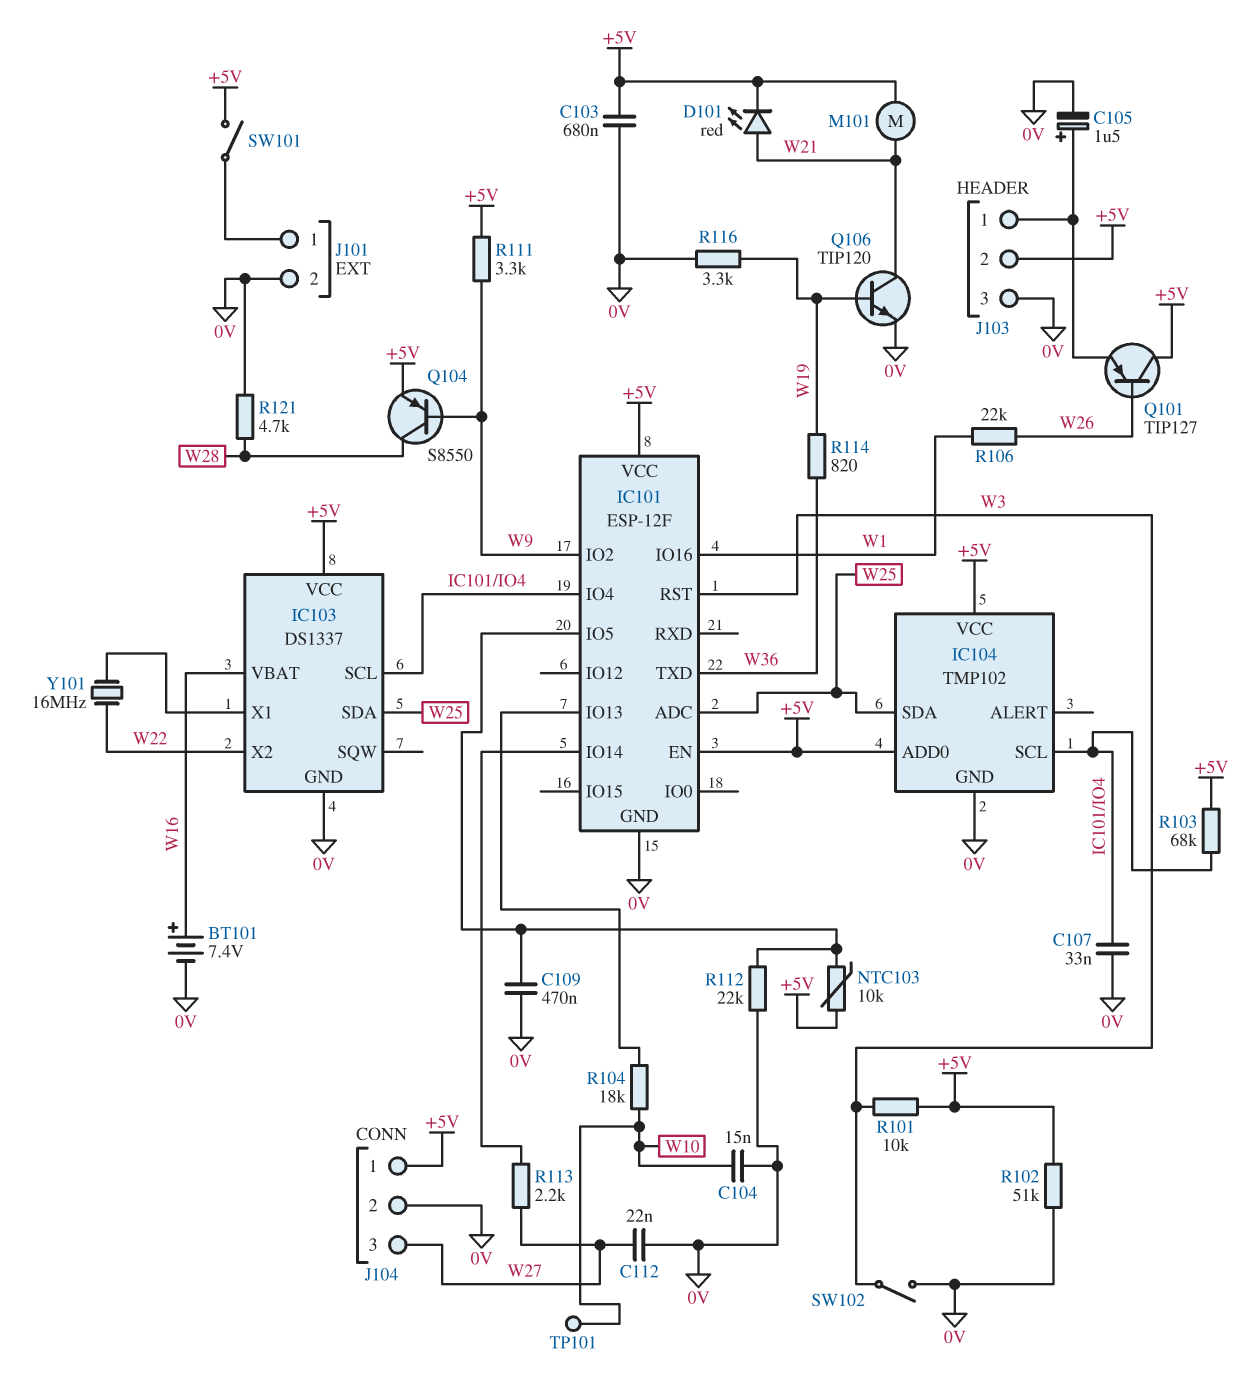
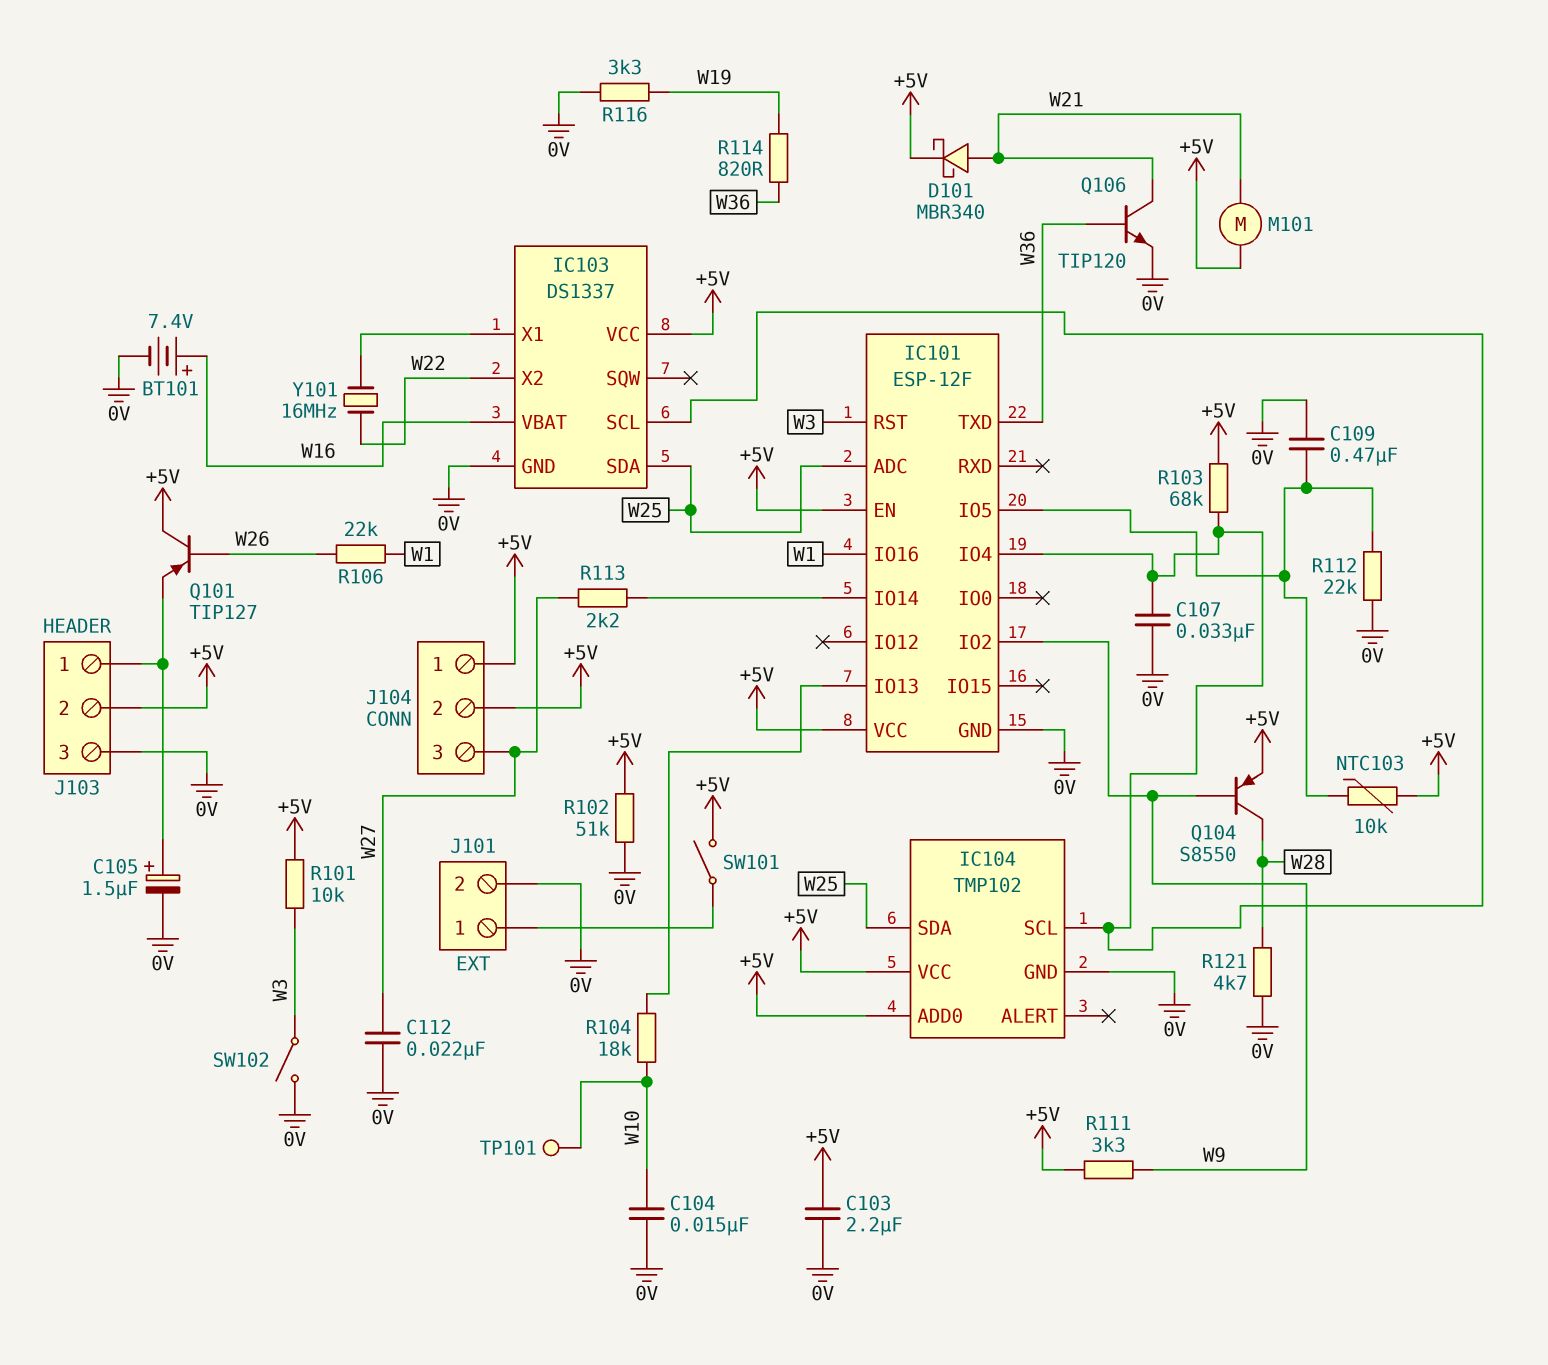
C103: 680nF (+5V, 0V) -> 2.2uF (+5V, 0V)
D101: LED red (A W21, K +5V) -> schottky MBR340 (A W21, K +5V)
J104 pin 2: 0V -> +5V
Q106: NPN TIP120 (B W19, C W21, E 0V) -> NPN TIP120 (B W36, C W21, E 0V)

